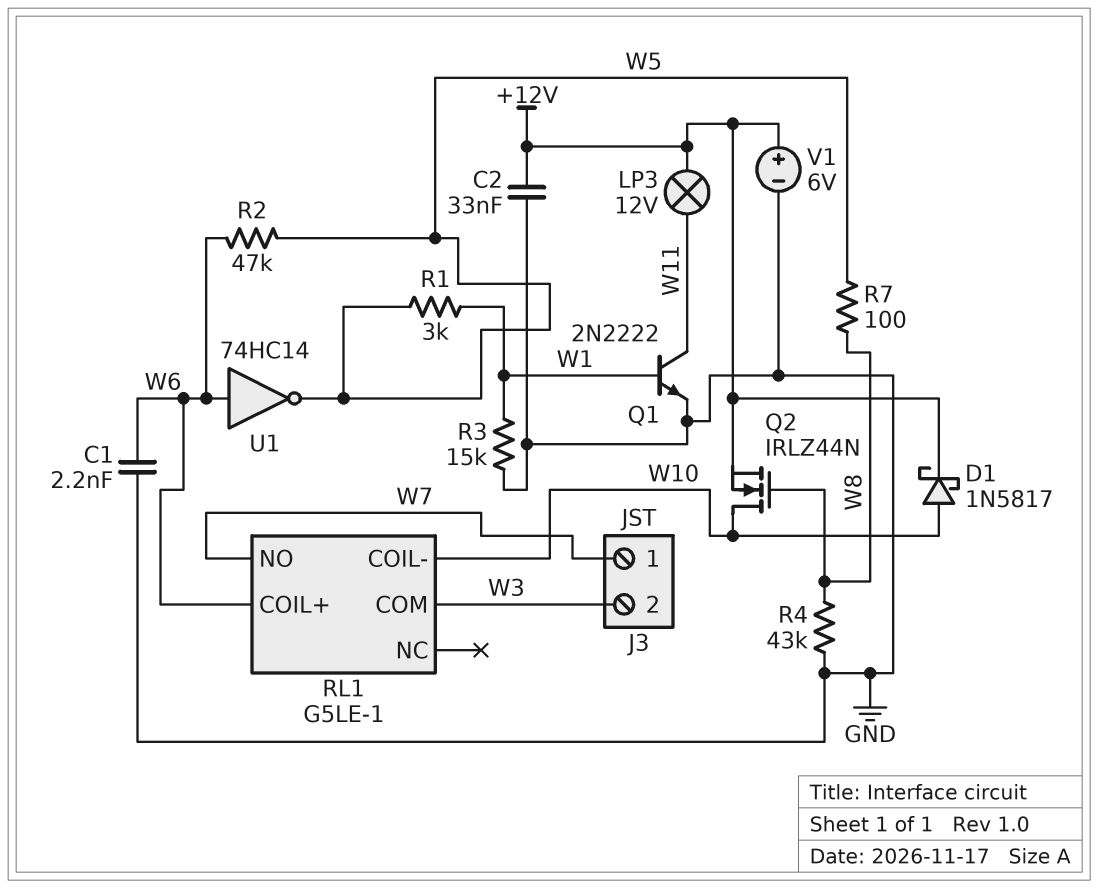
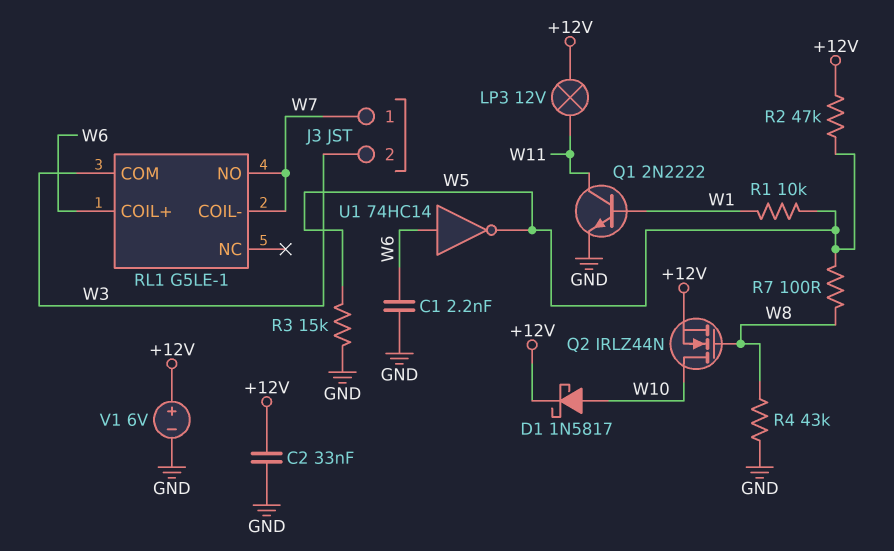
R1: 3k (W1, W5) -> 10k (W1, W5)
R2: 47k (W5, W6) -> 47k (+12V, W5)
R3: 15k (GND, W1) -> 15k (GND, W5)
RL1 pin COIL-: W10 -> W7

